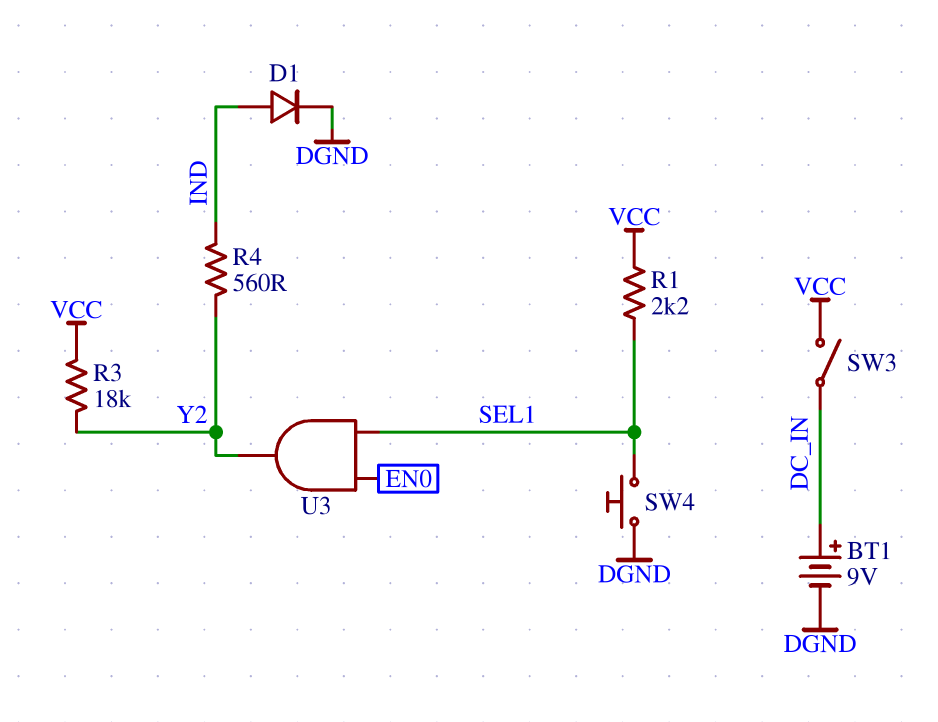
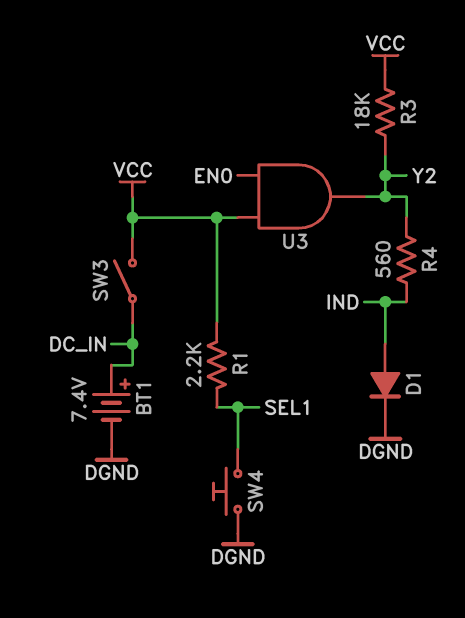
BT1: 9V (plus DC_IN, minus DGND) -> 7.4V (plus DC_IN, minus DGND)
U3: AND (in EN0, in SEL1, out Y2) -> AND (in EN0, in VCC, out Y2)

